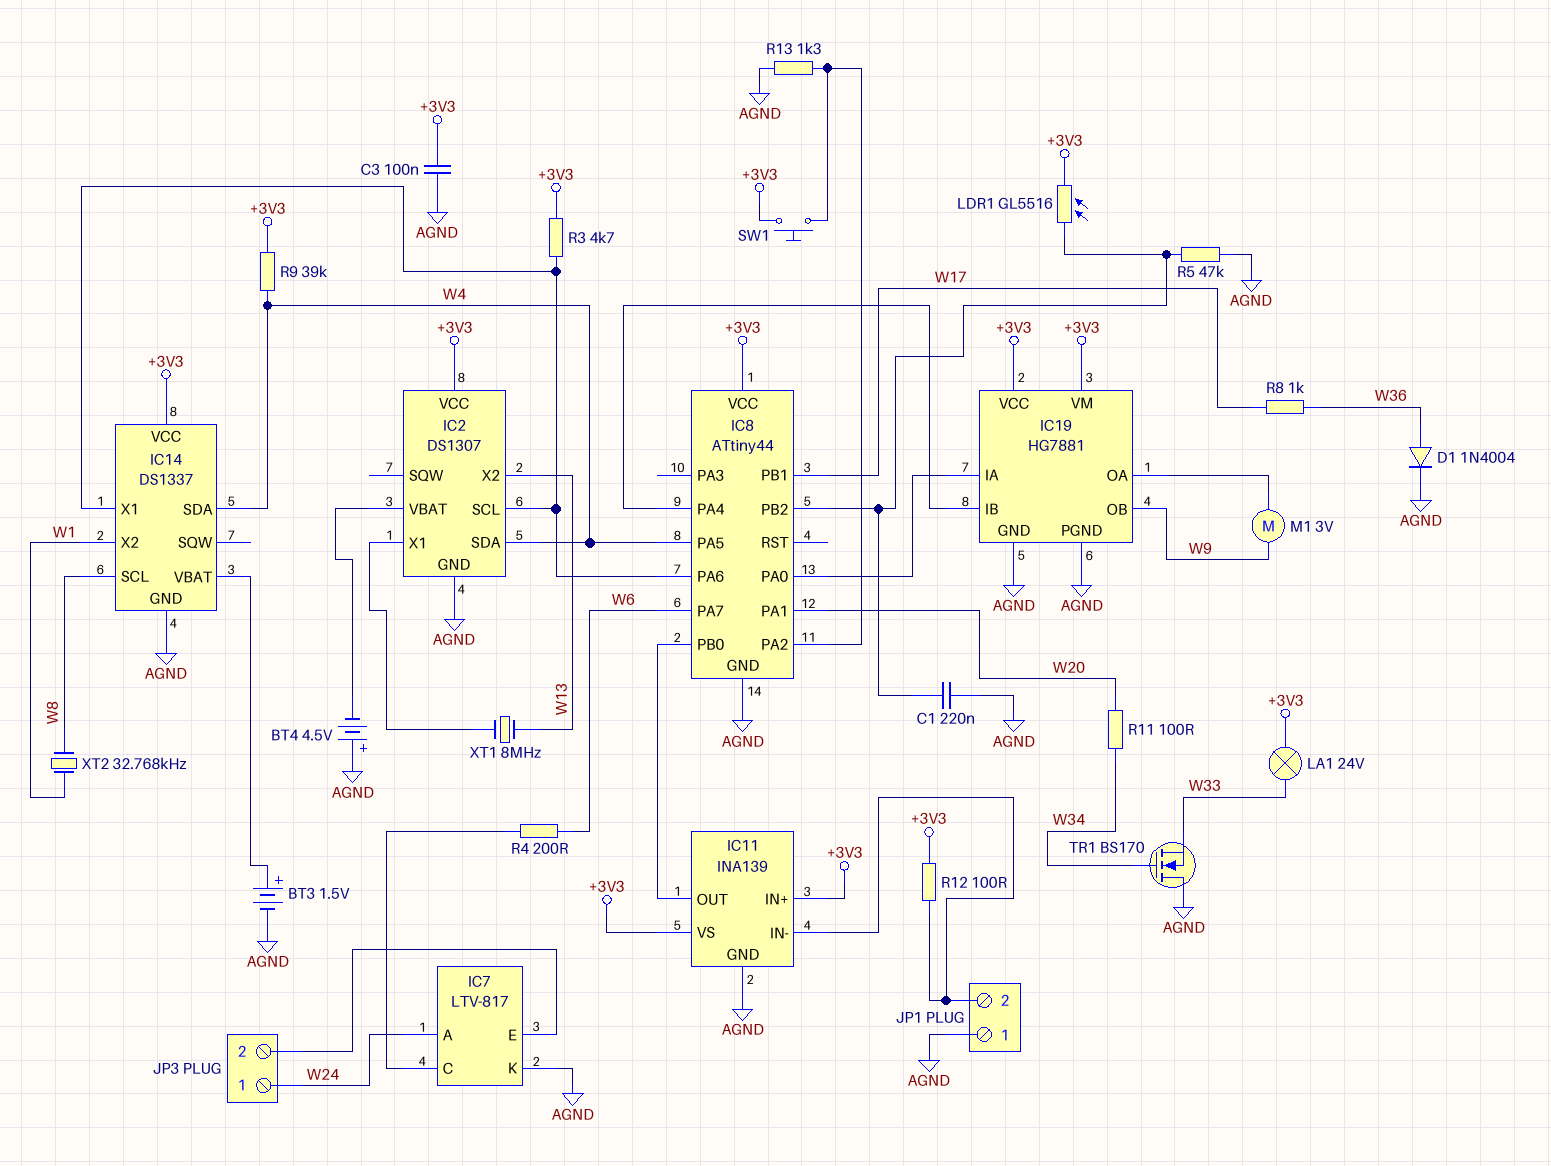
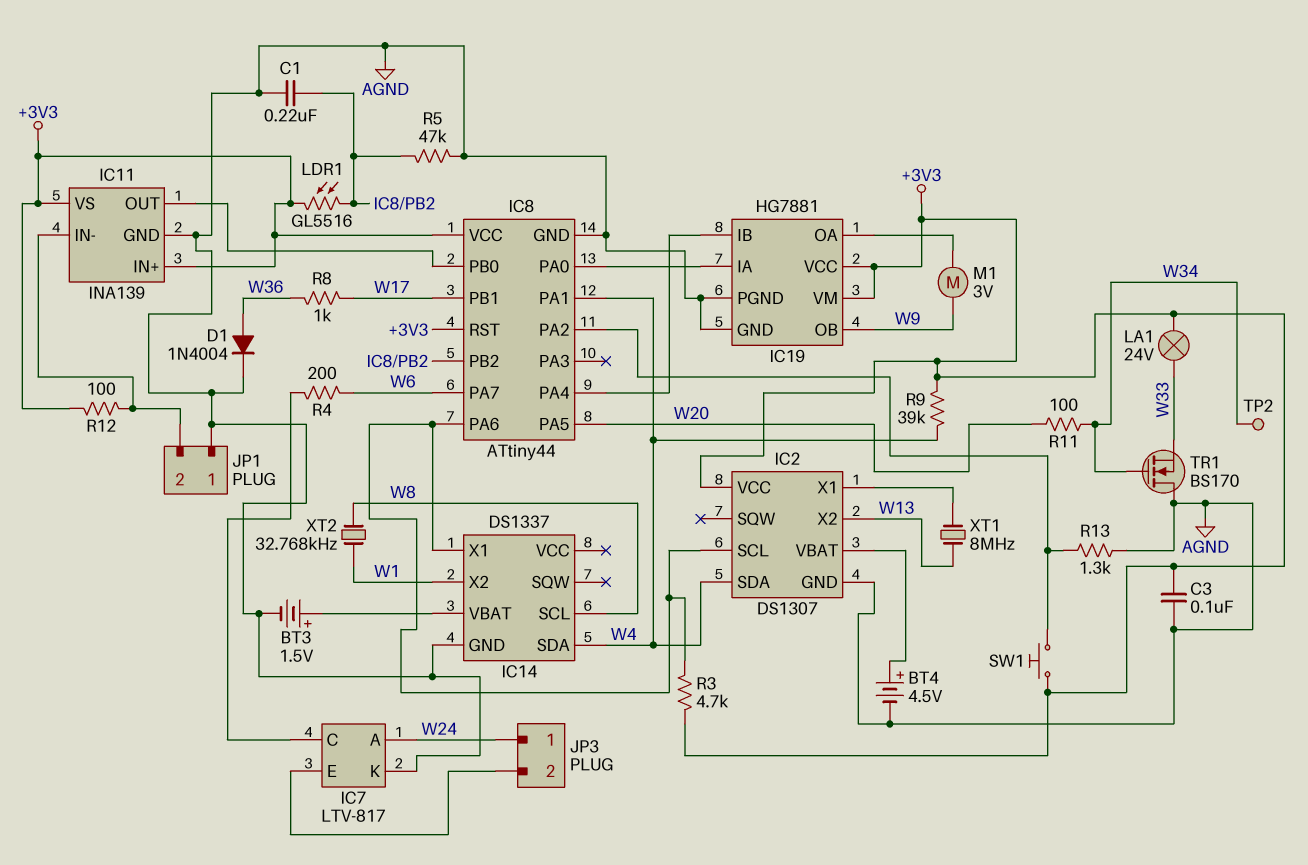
BT4: 4.5V (plus AGND, minus IC2/VBAT) -> 4.5V (plus IC2/VBAT, minus AGND)
IC8 pin PA1: W20 -> W4
IC8 pin PA5: W4 -> W20
IC8 pin RST: none -> +3V3
IC14 pin VCC: +3V3 -> none
TP2: none -> test point (W34)

